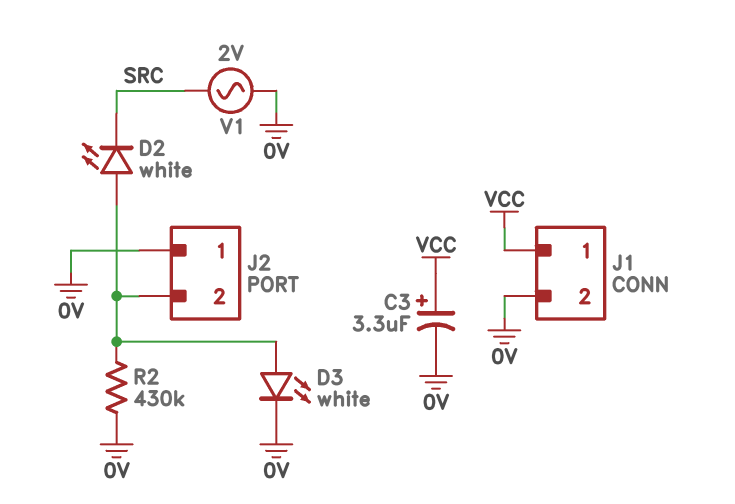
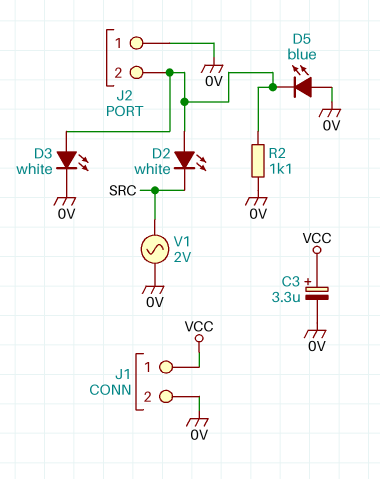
D5: none -> LED blue (A 0V, K J2/2)
R2: 430k (0V, J2/2) -> 1.1k (0V, J2/2)

